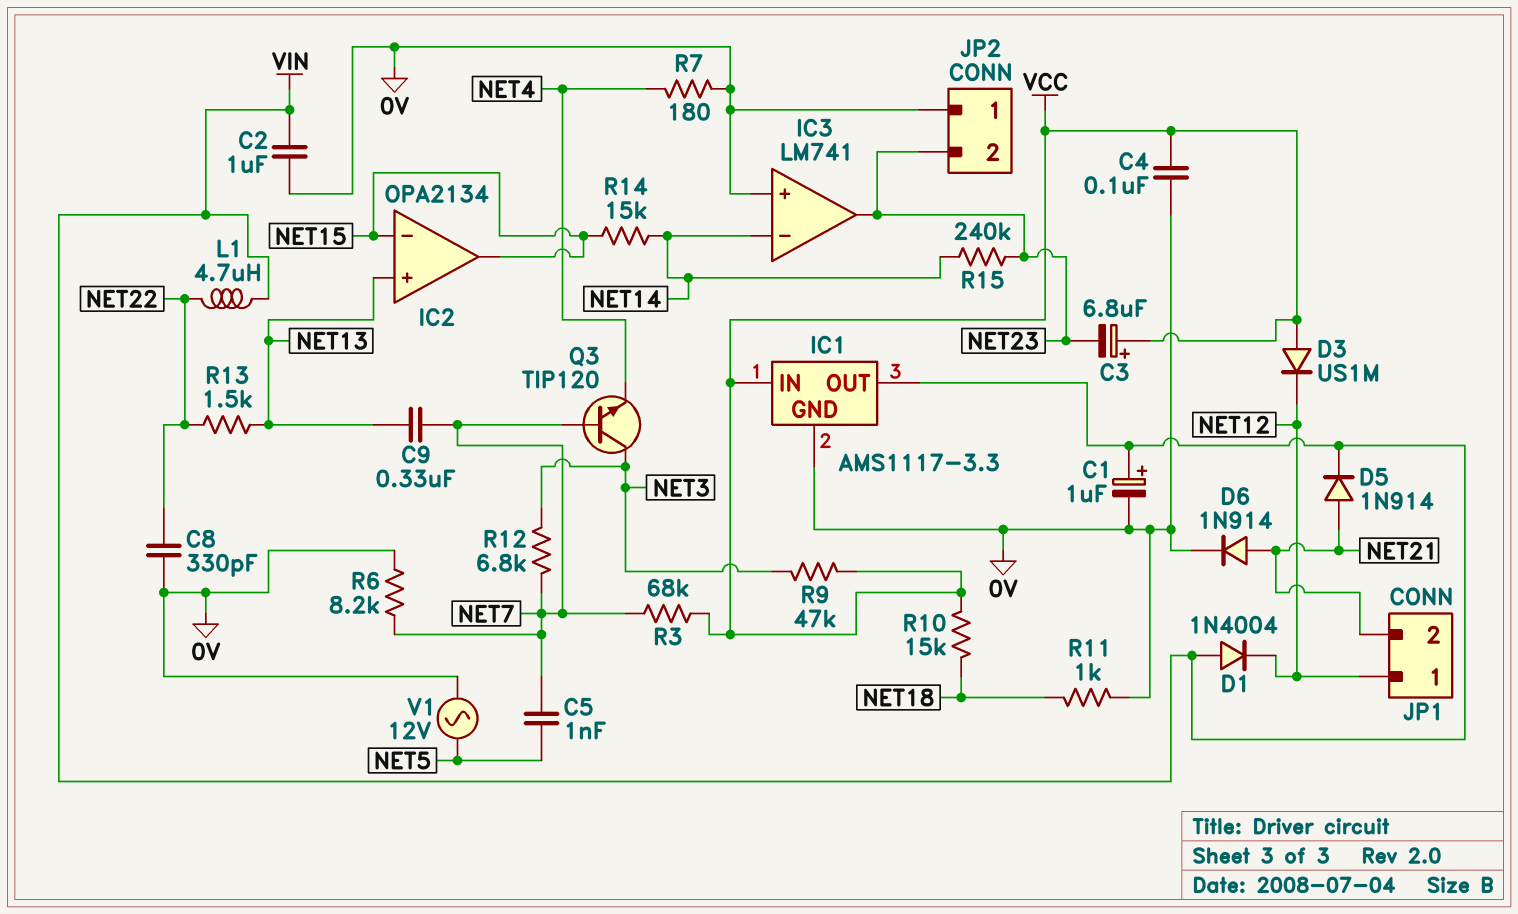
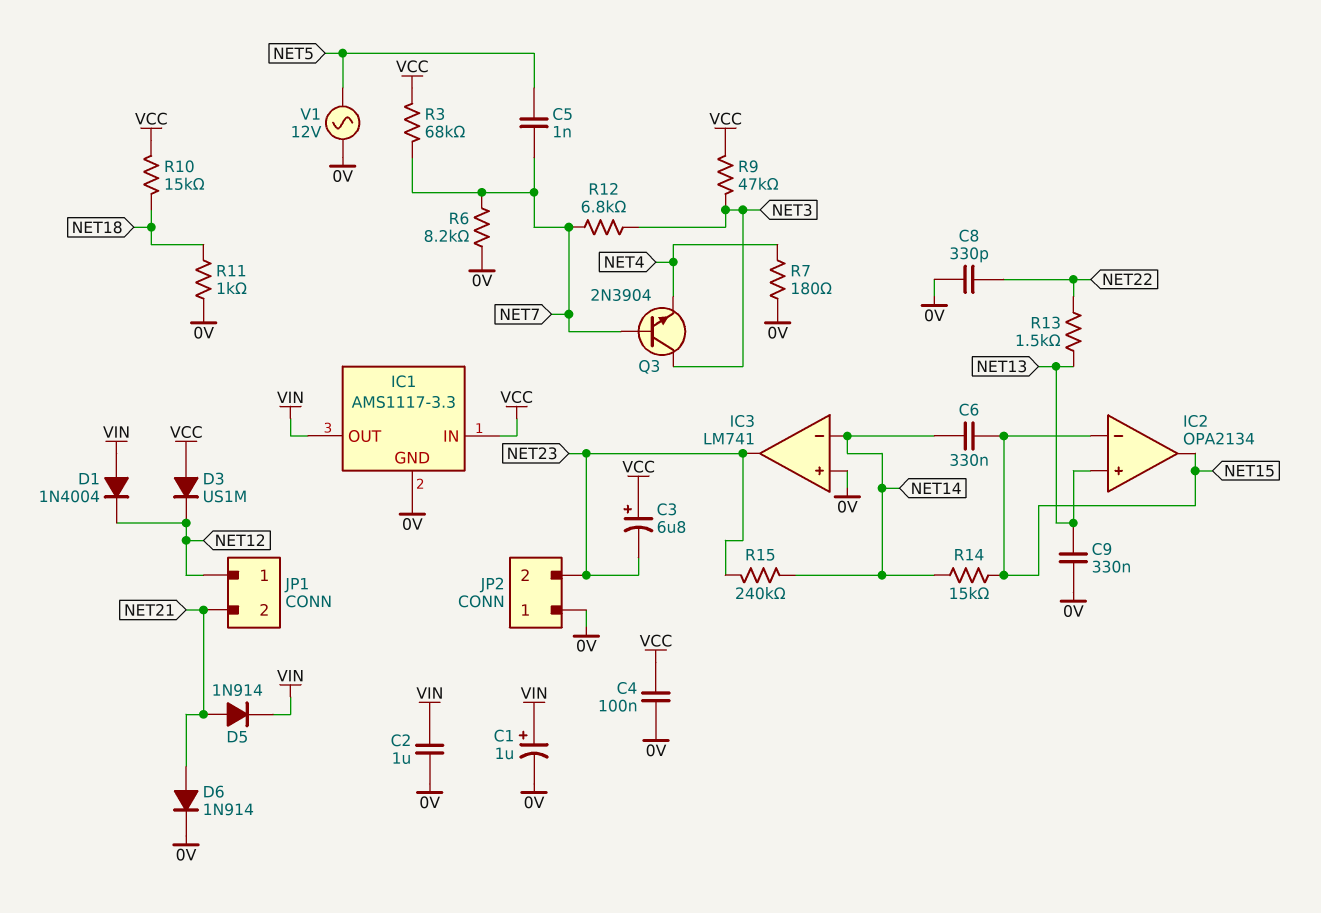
C6: none -> 330nF (NET14, NET15)
C9: 330nF (NET7, NET13) -> 330nF (0V, NET13)
L1: 4.7uH (NET22, VIN) -> none
Q3: NPN TIP120 (B NET7, C NET3, E NET4) -> NPN 2N3904 (B NET7, C NET3, E NET4)

